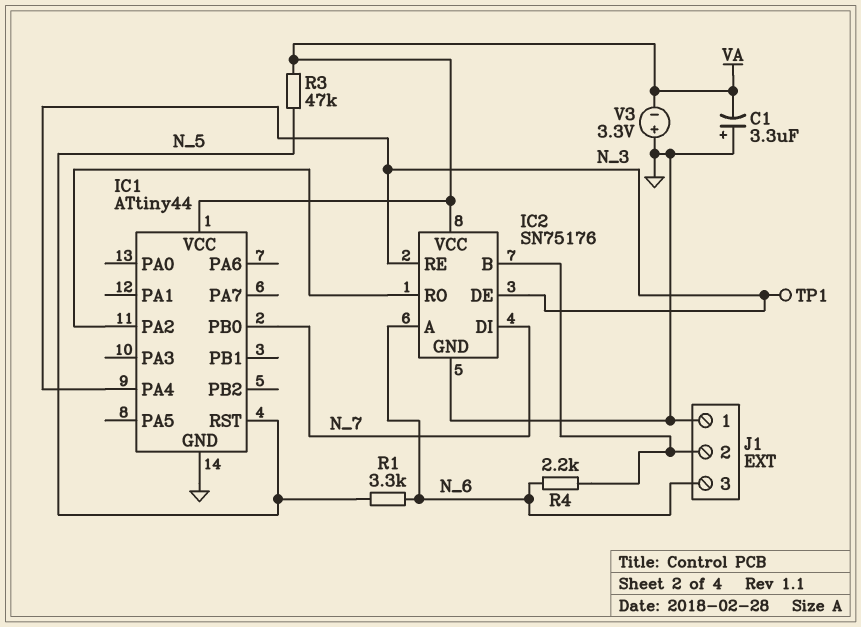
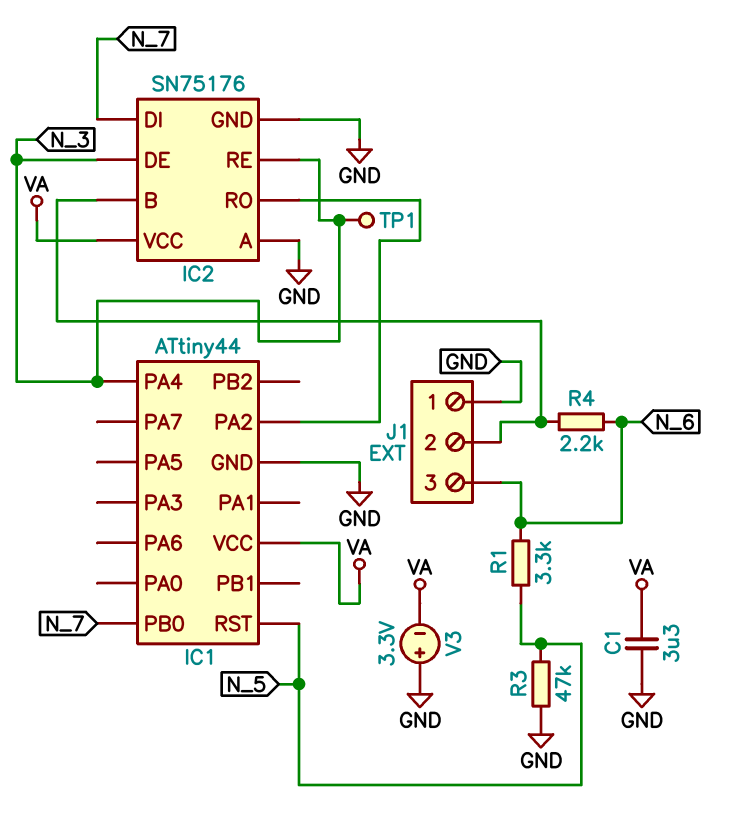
C1: 3.3uF (plus GND, minus VA) -> 3.3uF (GND, VA)
IC2 pin A: N_6 -> GND
R3: 47k (N_5, VA) -> 47k (GND, N_5)

